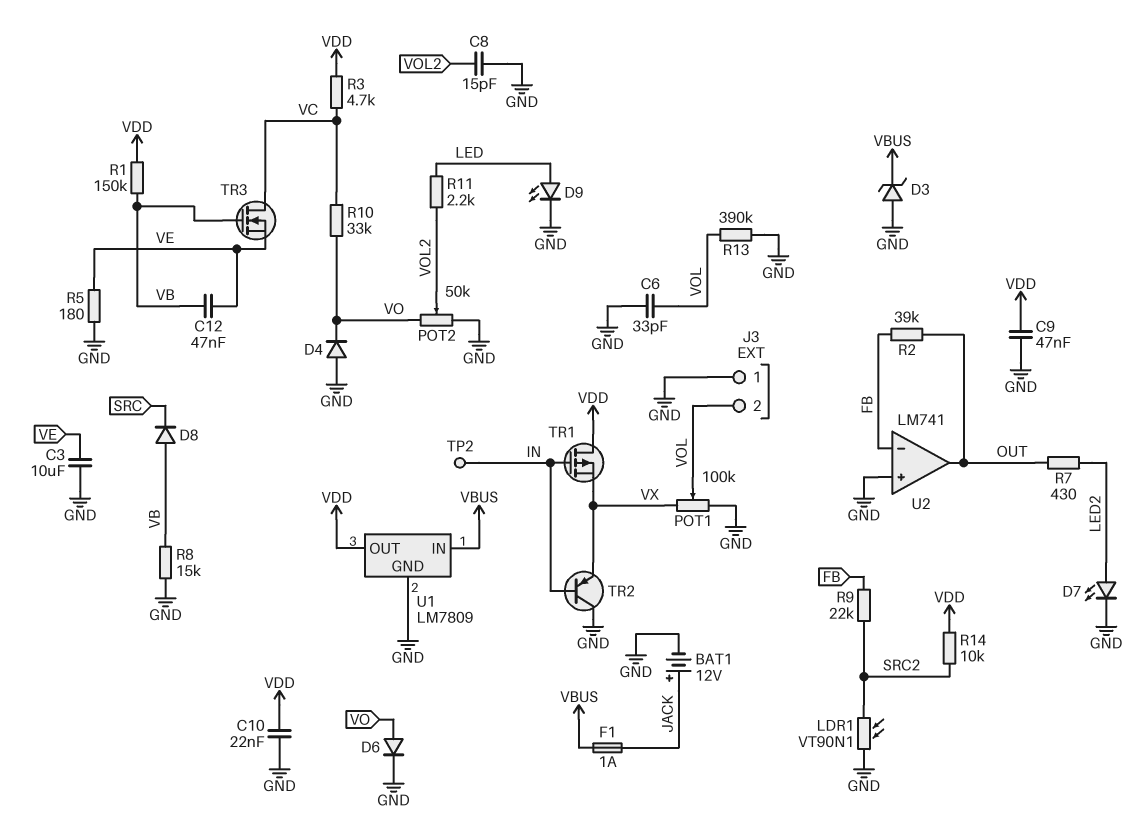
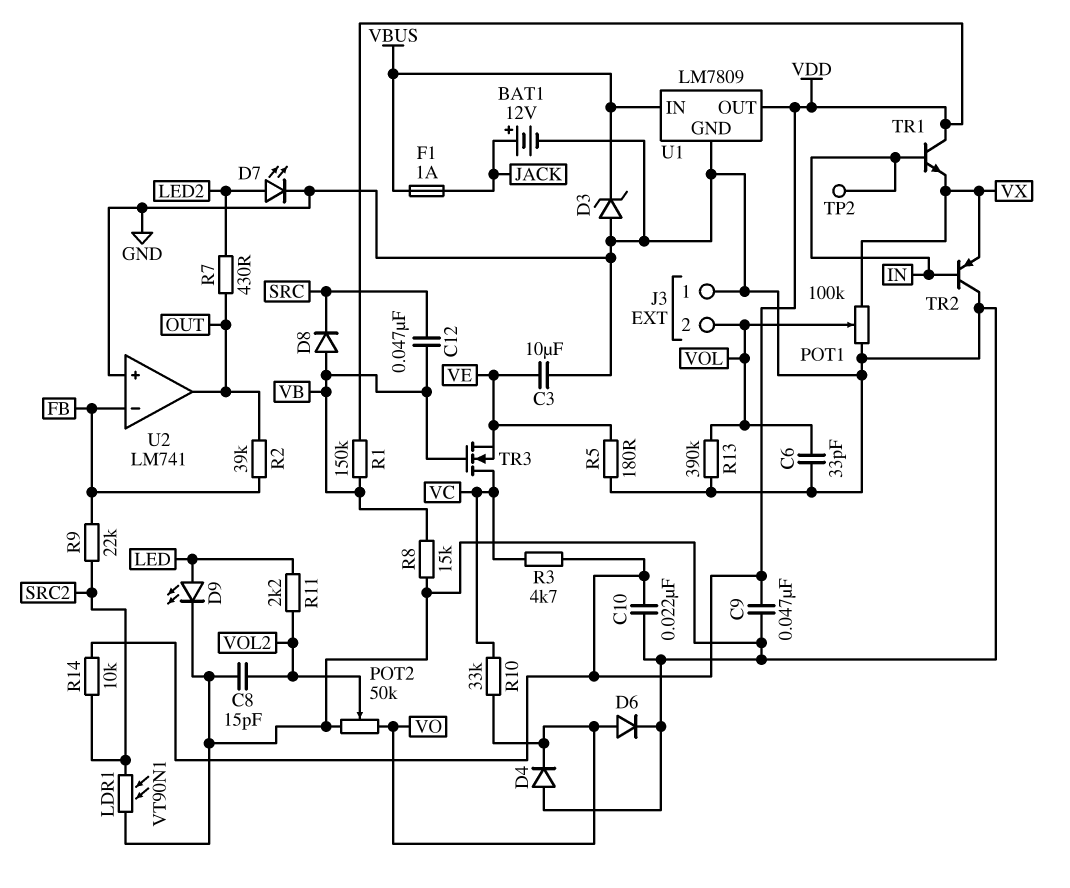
C12: 47nF (VB, VE) -> 47nF (SRC, VB)
TR1: PMOS (G IN, D VDD, S VX) -> NPN (B IN, C VDD, E VX)

